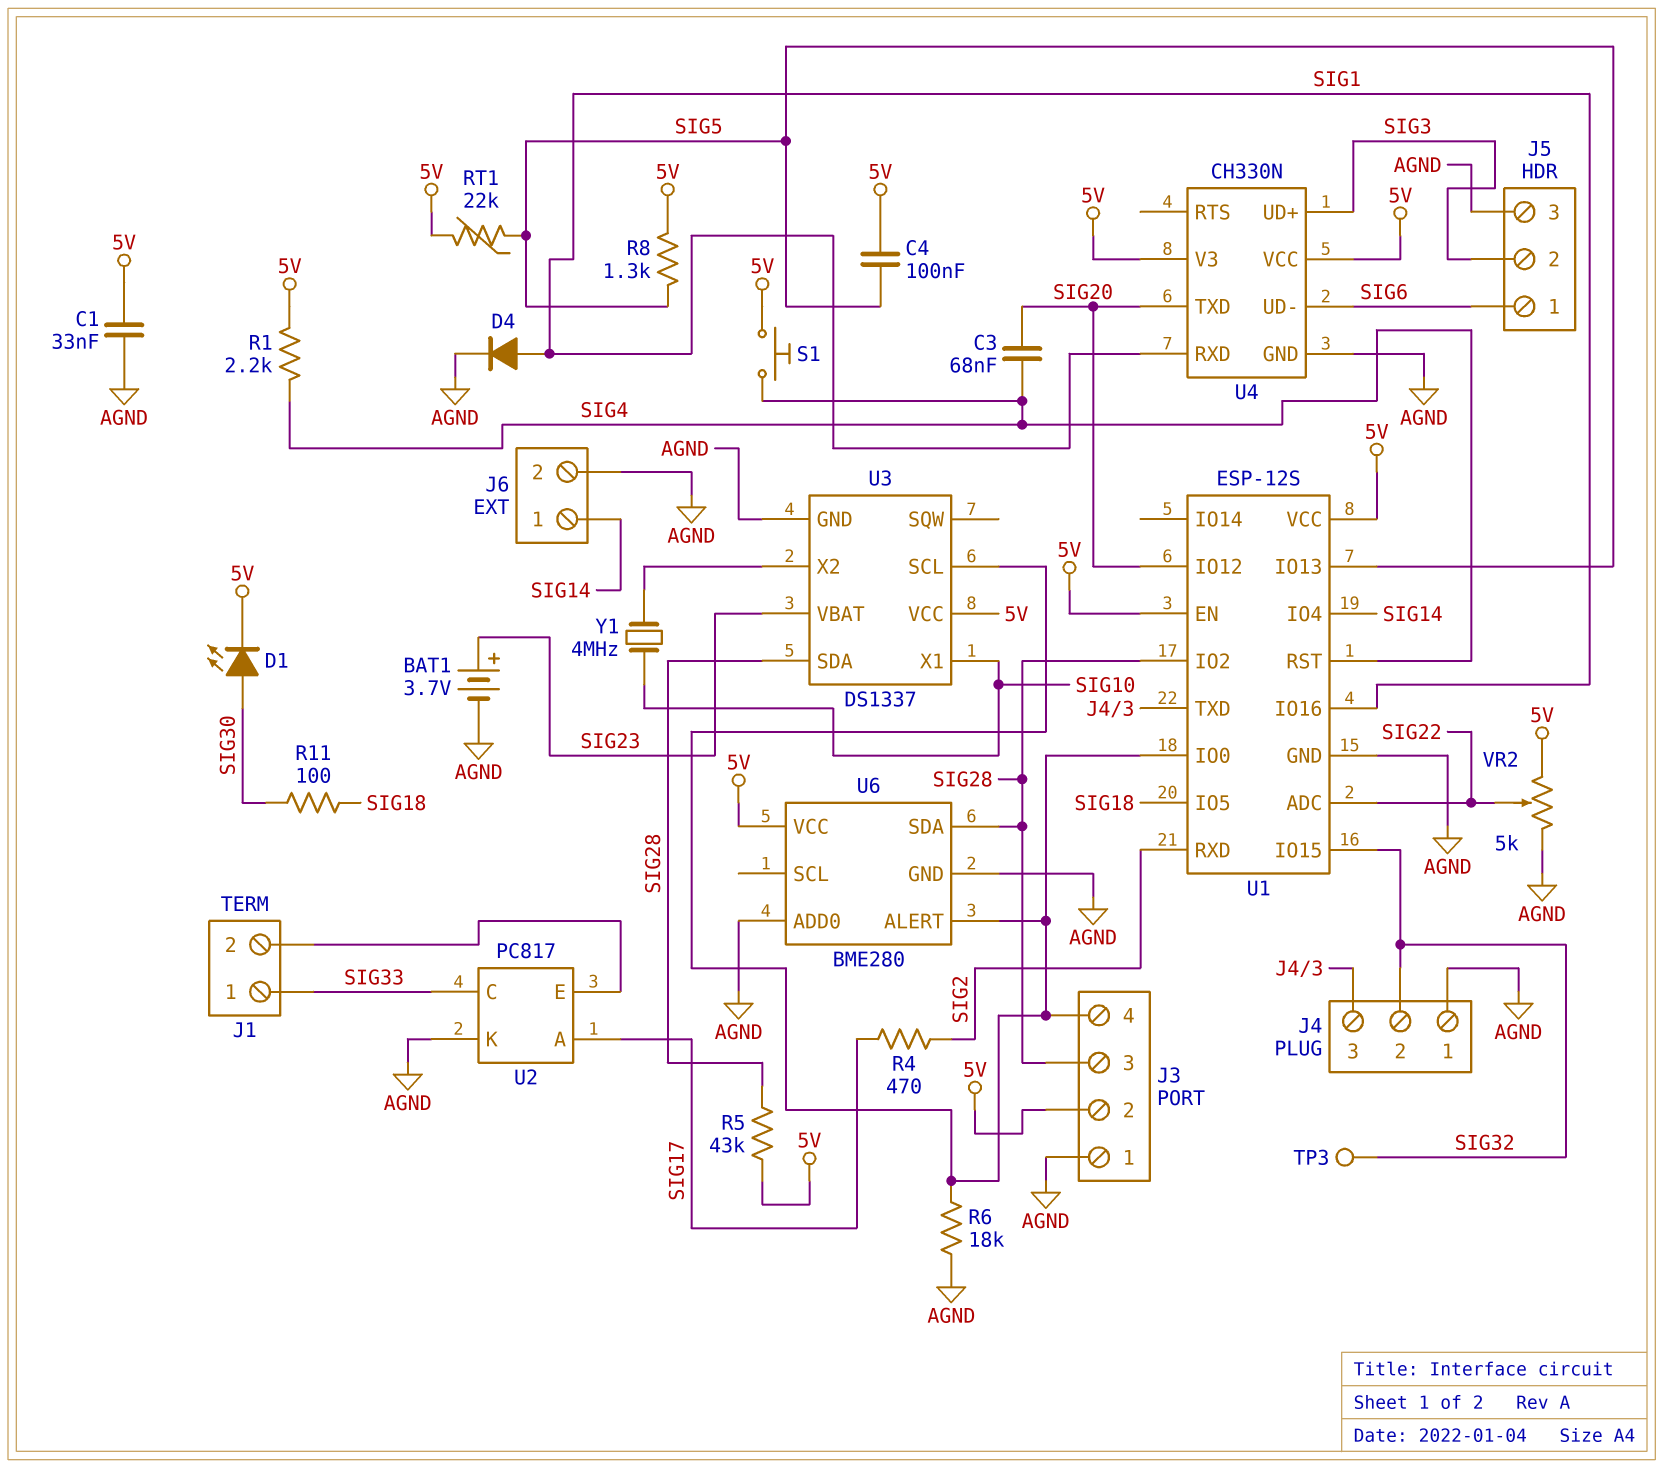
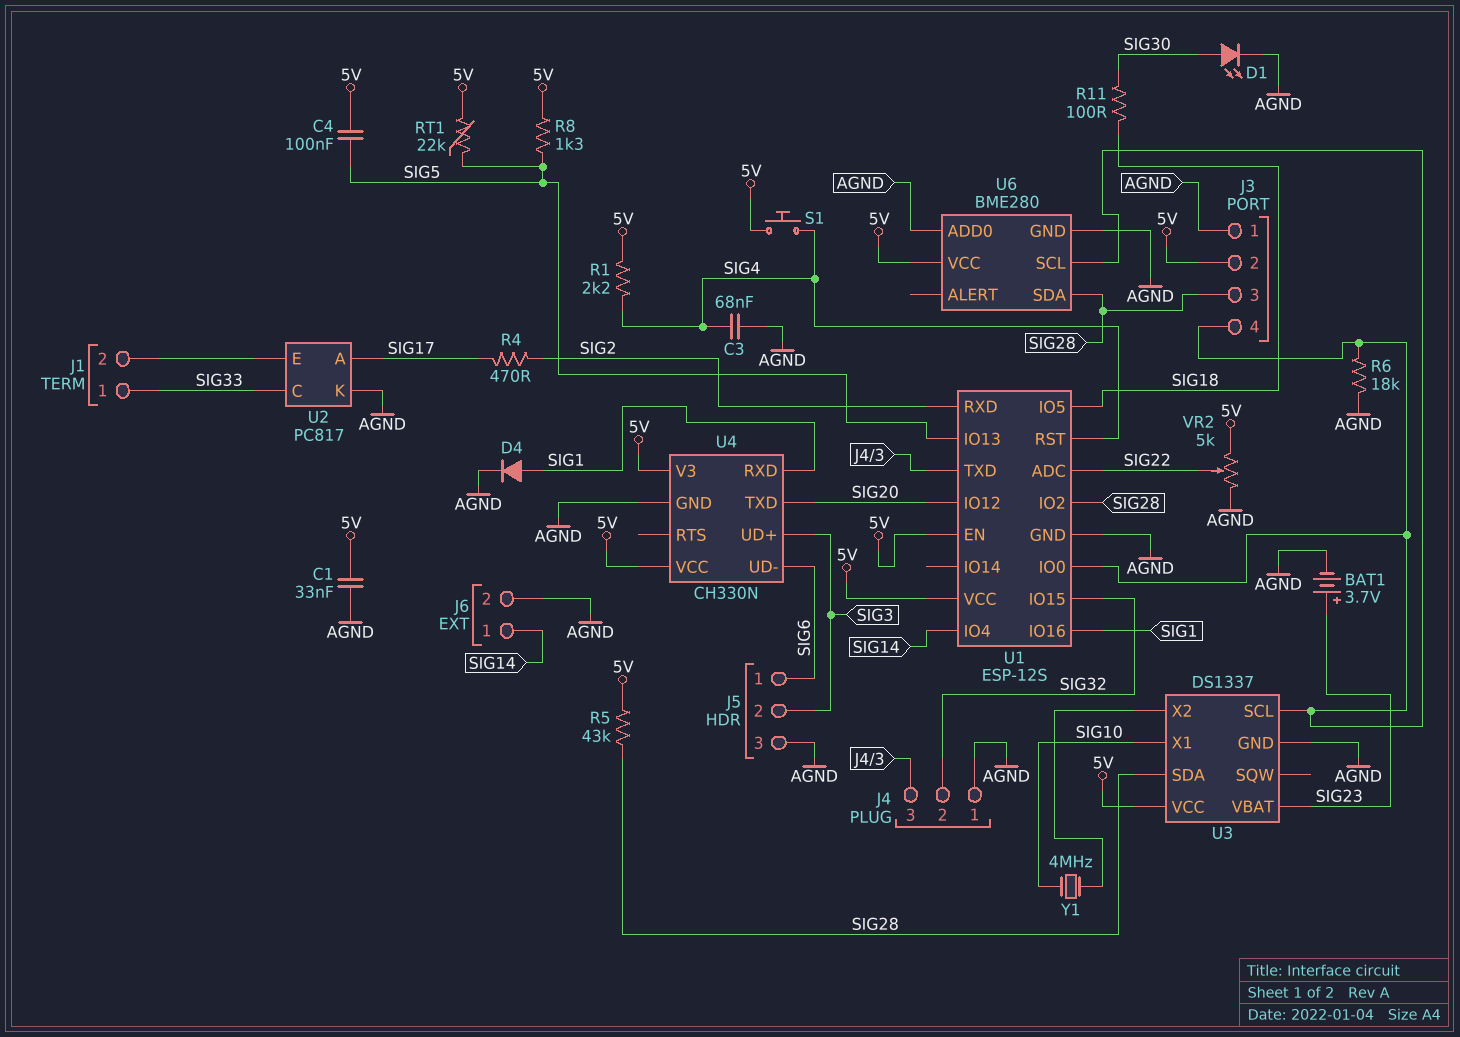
C3: 68nF (SIG4, SIG20) -> 68nF (AGND, SIG4)
D1: LED (A SIG30, K 5V) -> LED (A SIG30, K AGND)
TP3: test point (SIG32) -> none
U6 pin ALERT: J3/4 -> none
U6 pin SCL: none -> J3/4

